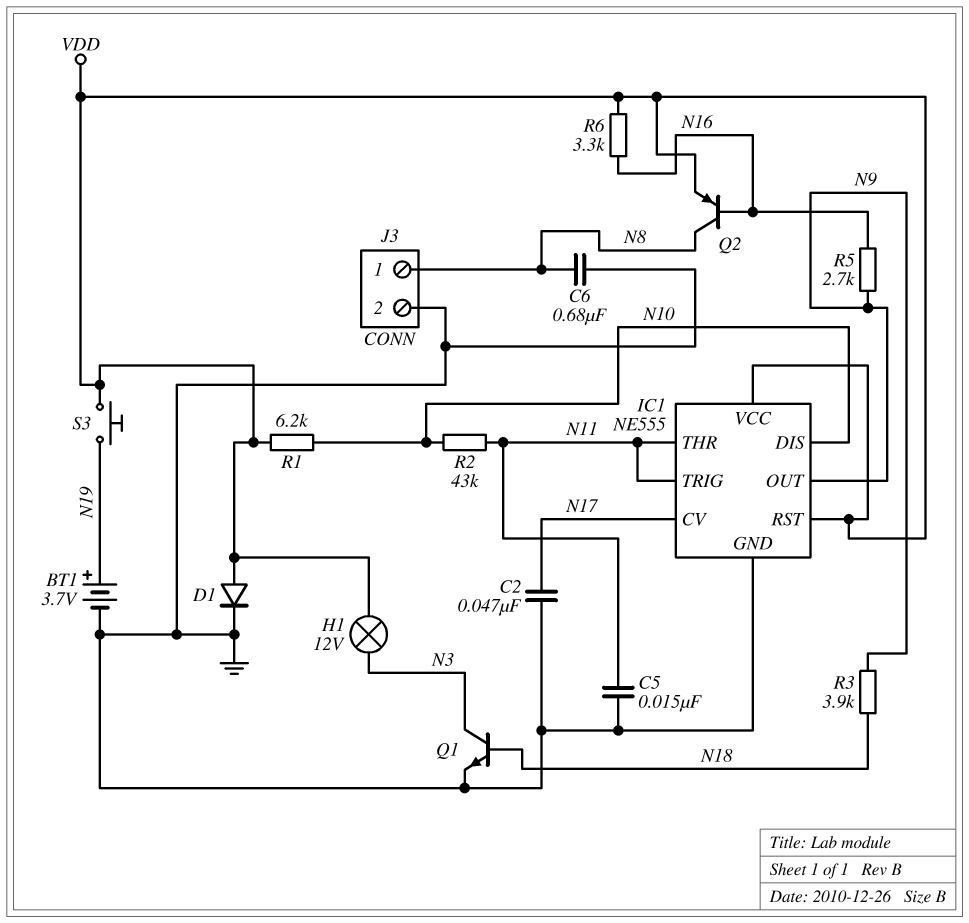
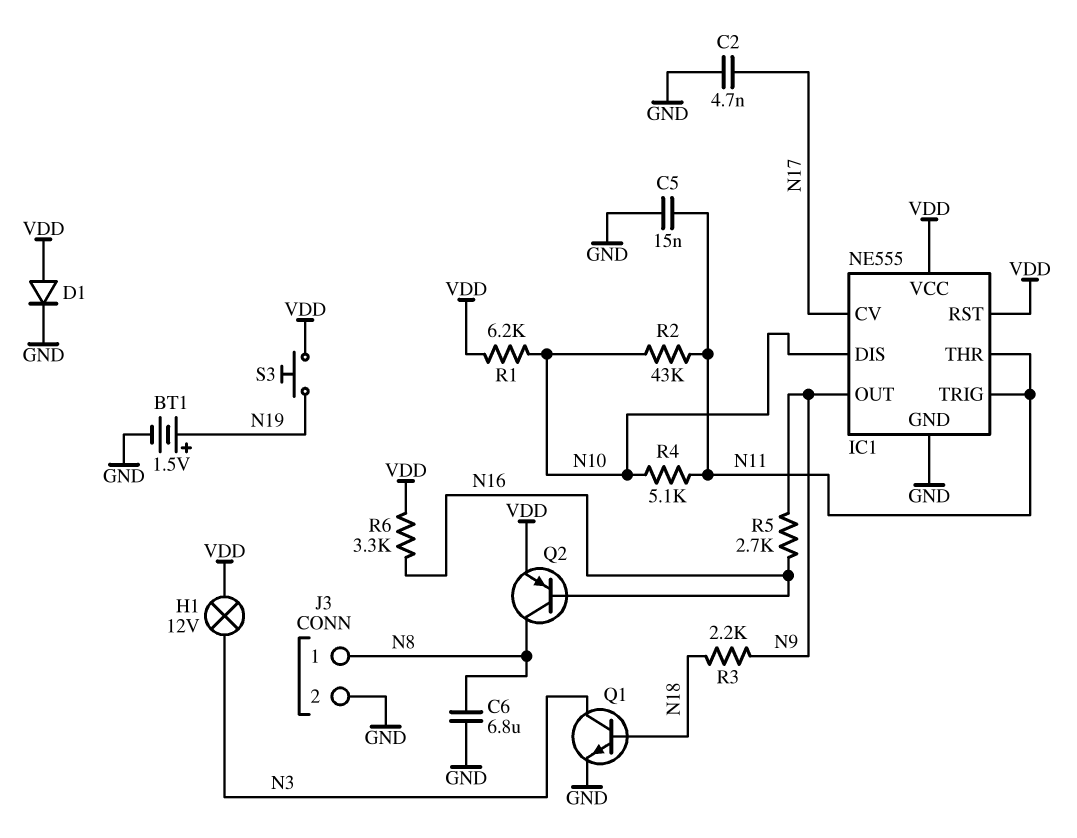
BT1: 3.7V (plus N19, minus GND) -> 1.5V (plus N19, minus GND)
C2: 47nF (GND, N17) -> 4.7nF (GND, N17)
C6: 680nF (GND, N8) -> 6.8uF (GND, N8)
R3: 3.9k (N9, N18) -> 2.2k (N9, N18)
R4: none -> 5.1k (N10, N11)

